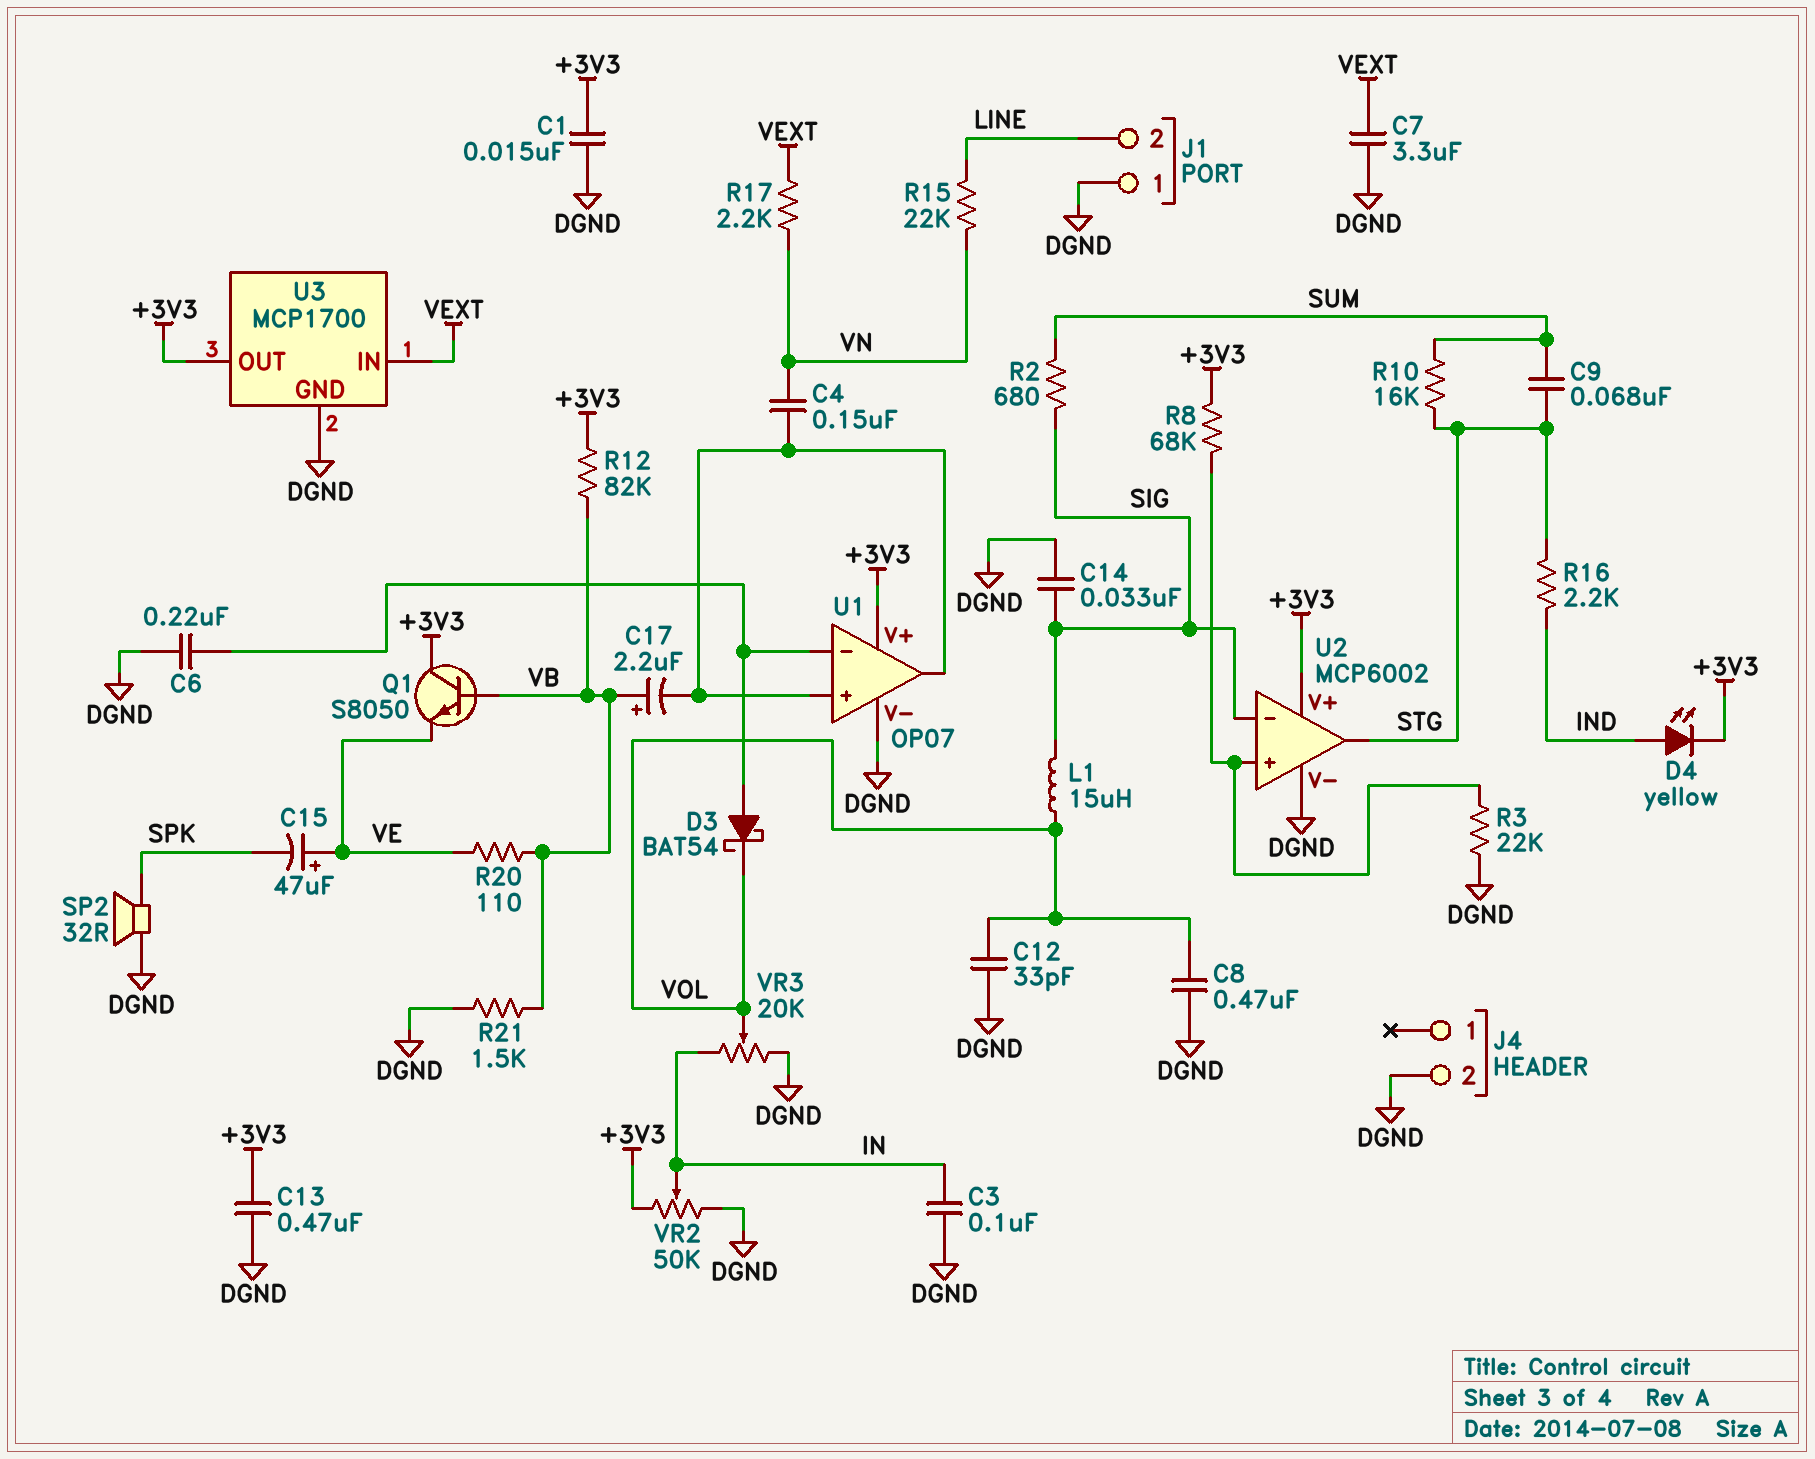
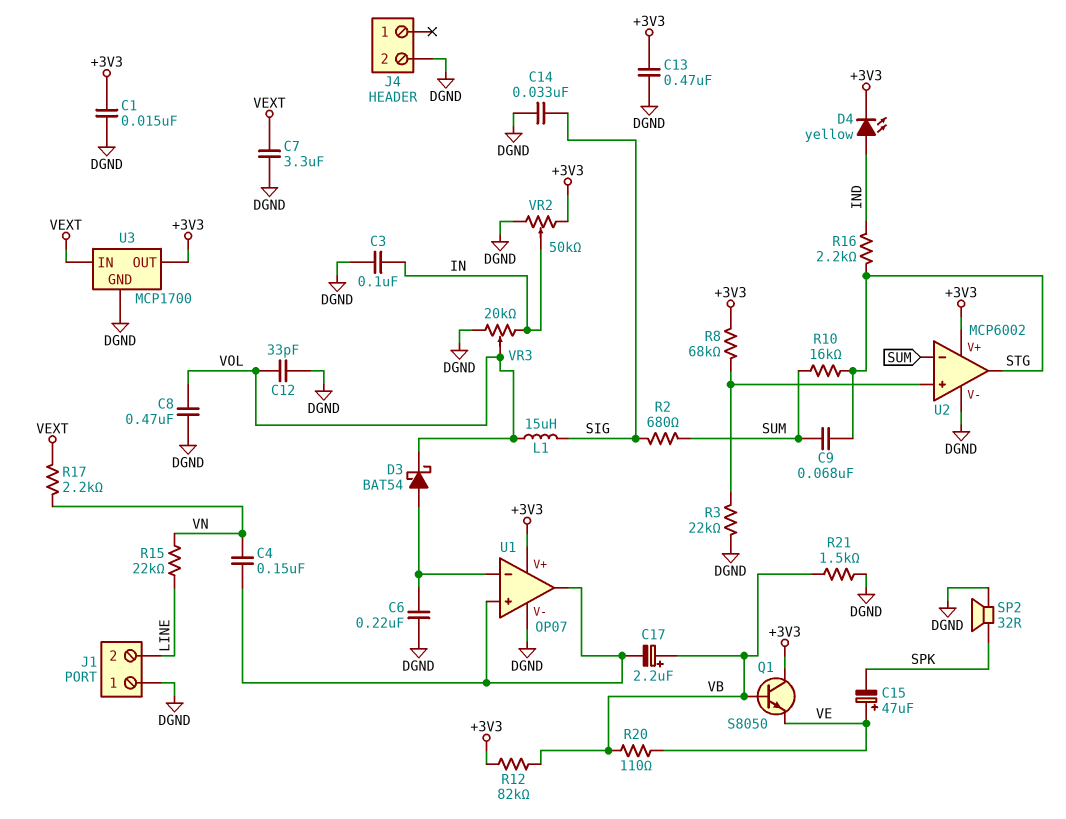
U2 pin in-: SIG -> SUM

